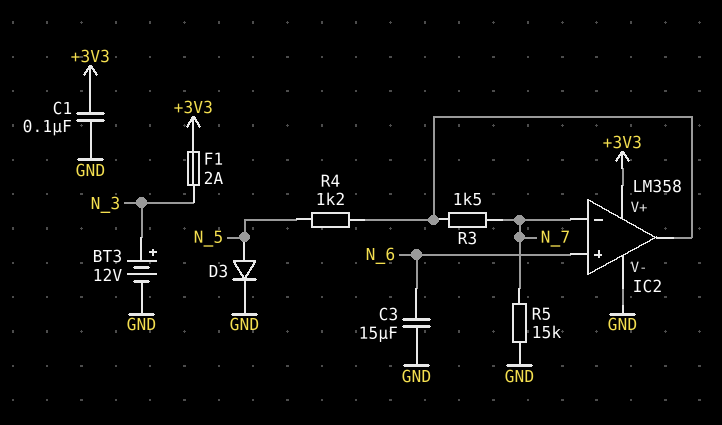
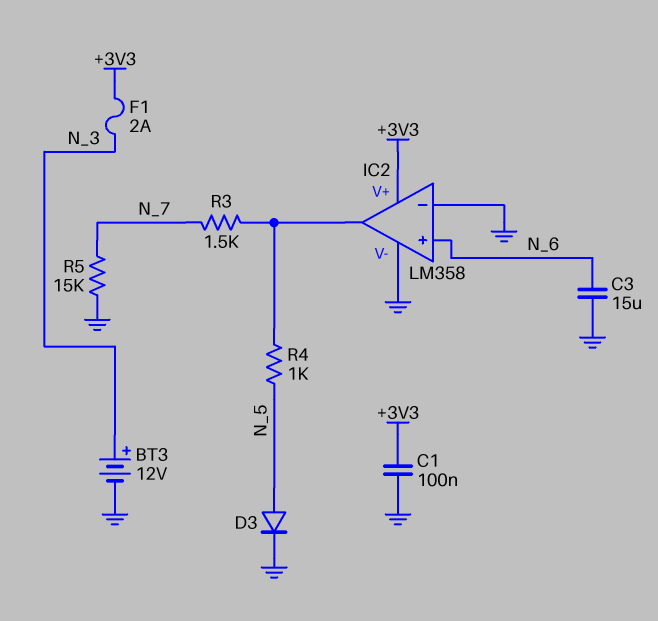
IC2 pin in-: N_7 -> GND
R4: 1.2k (IC2/out, N_5) -> 1k (IC2/out, N_5)

